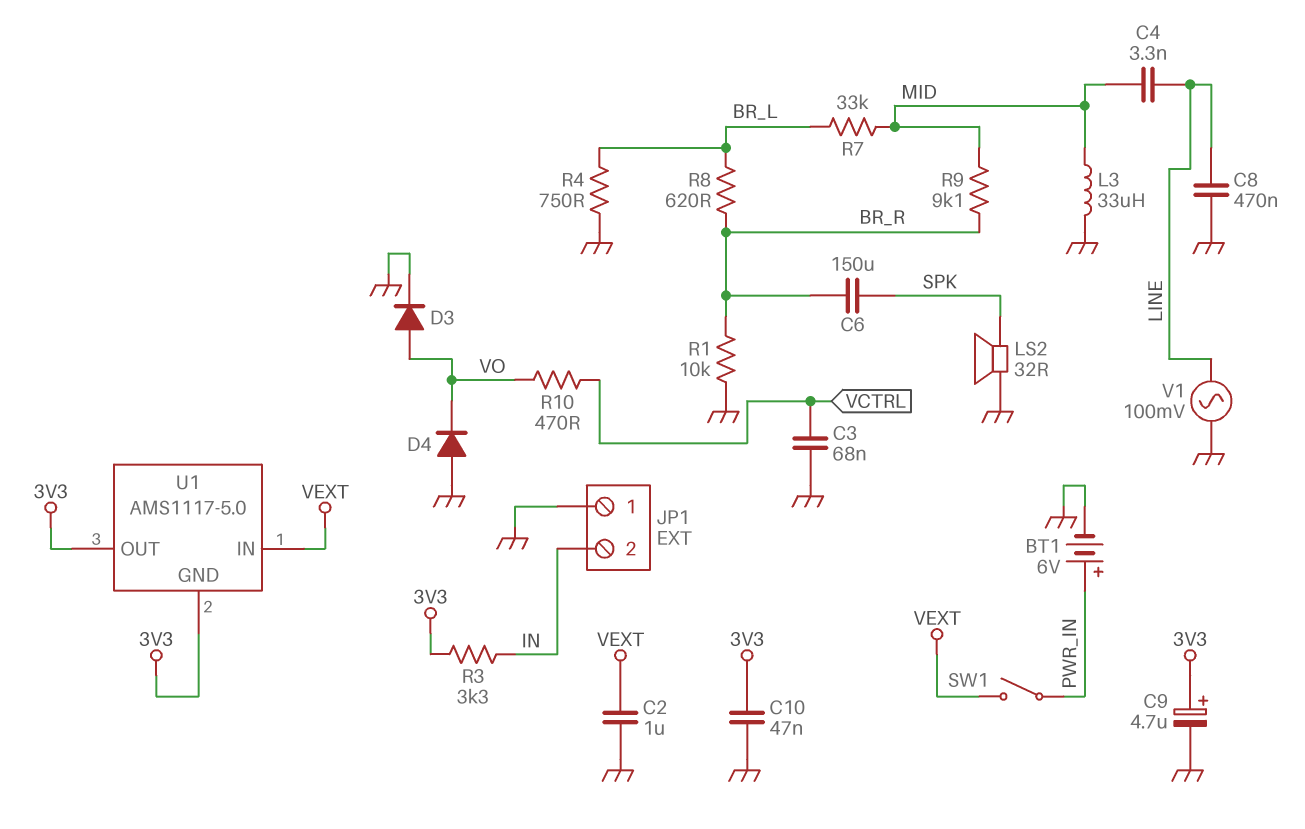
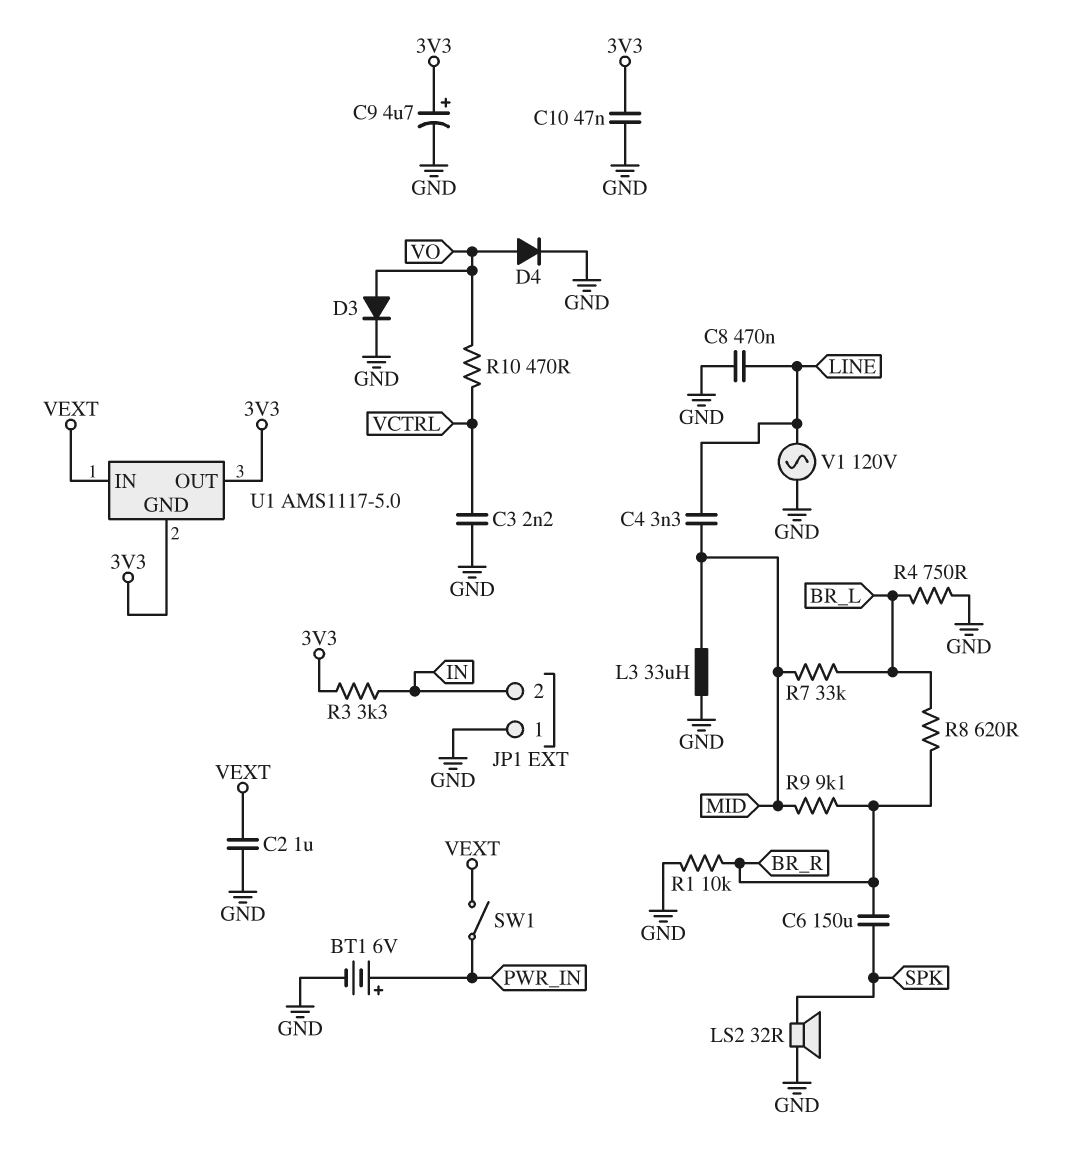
C3: 68nF (GND, VCTRL) -> 2.2nF (GND, VCTRL)
D4: diode (A GND, K VO) -> diode (A VO, K GND)
V1: AC 100mV (GND, LINE) -> AC 120V (GND, LINE)

